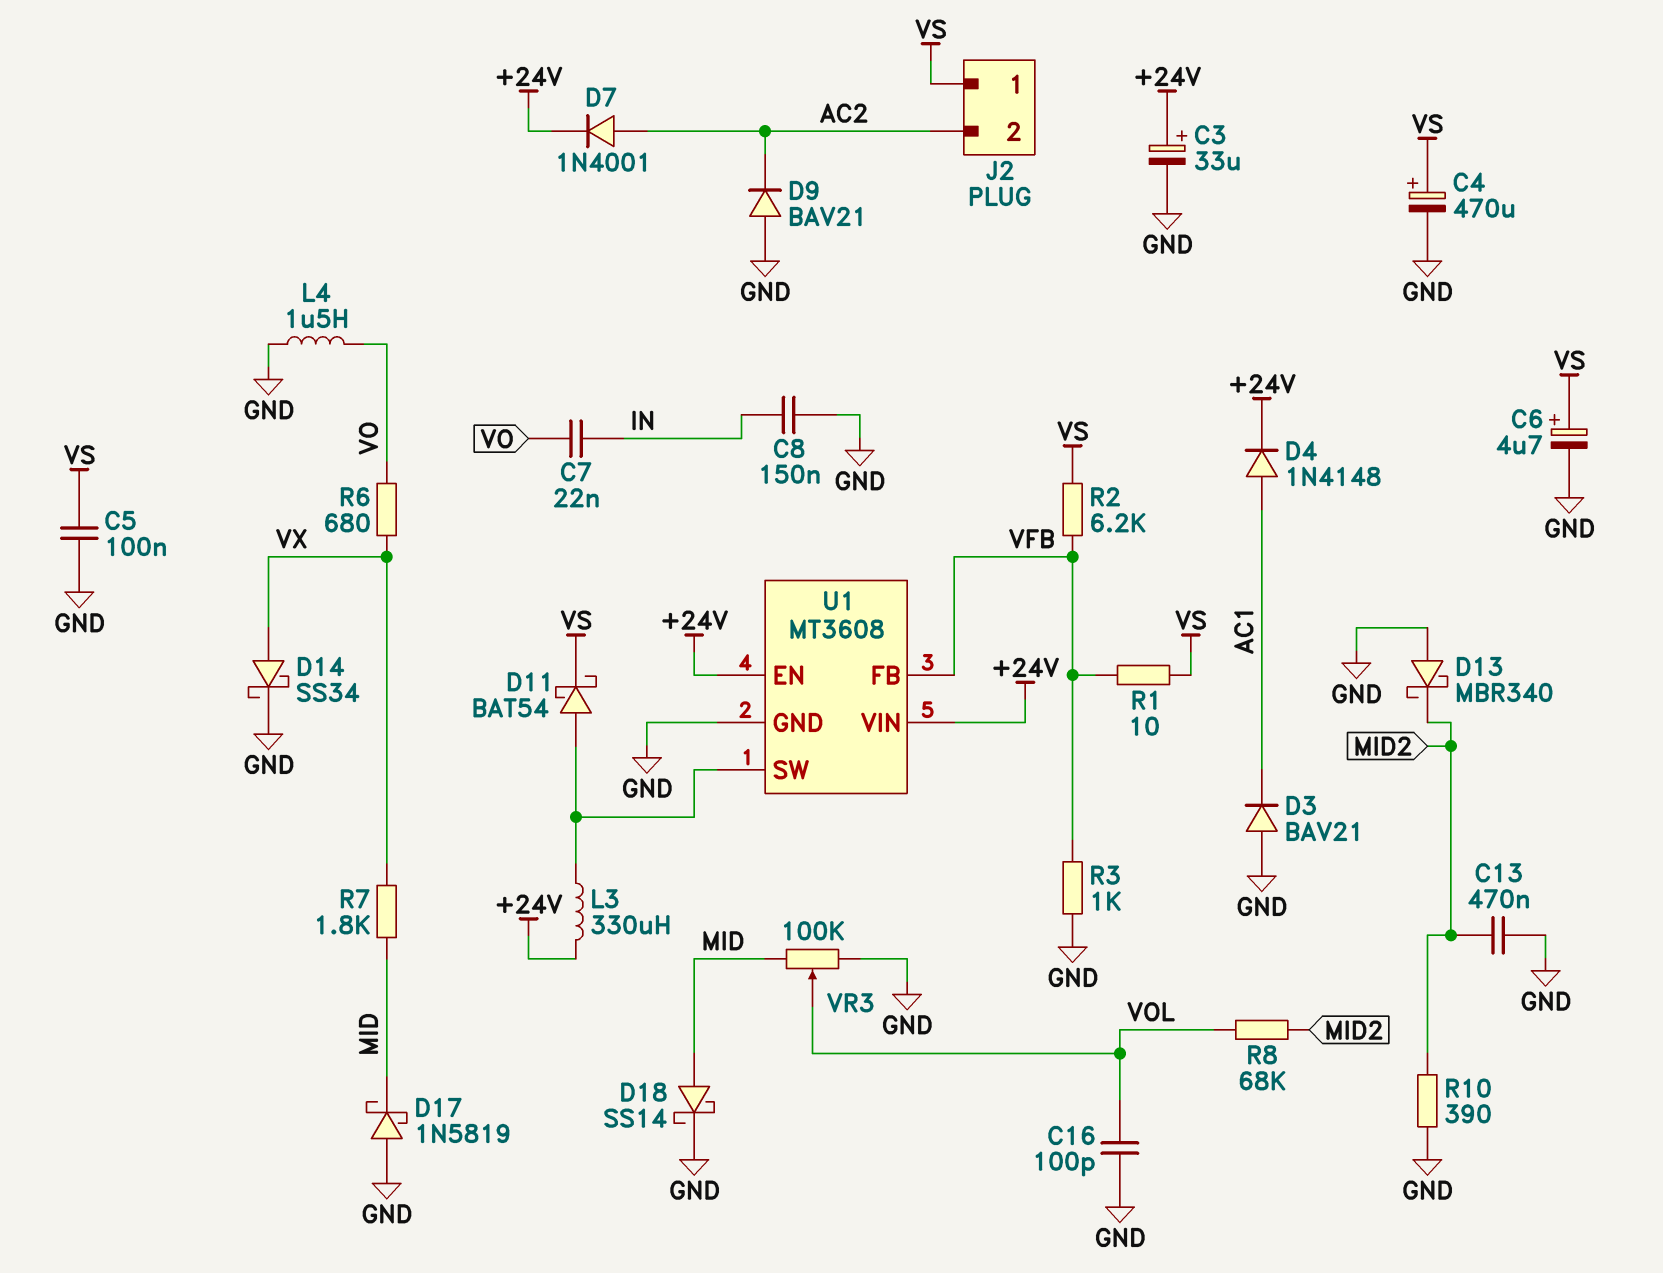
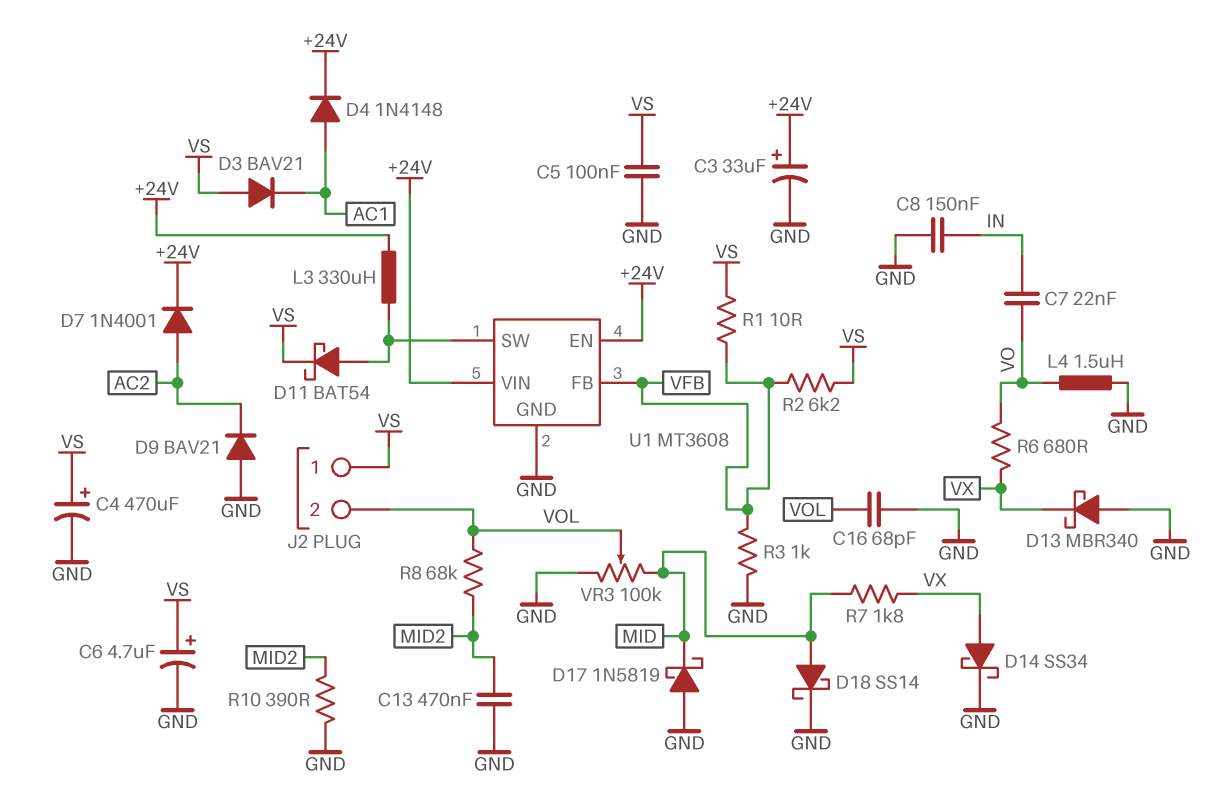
C16: 100pF (GND, VOL) -> 68pF (GND, VOL)
D3: diode BAV21 (A GND, K AC1) -> diode BAV21 (A VS, K AC1)
D13: schottky MBR340 (A GND, K MID2) -> schottky MBR340 (A GND, K VX)
J2 pin 2: AC2 -> VOL

